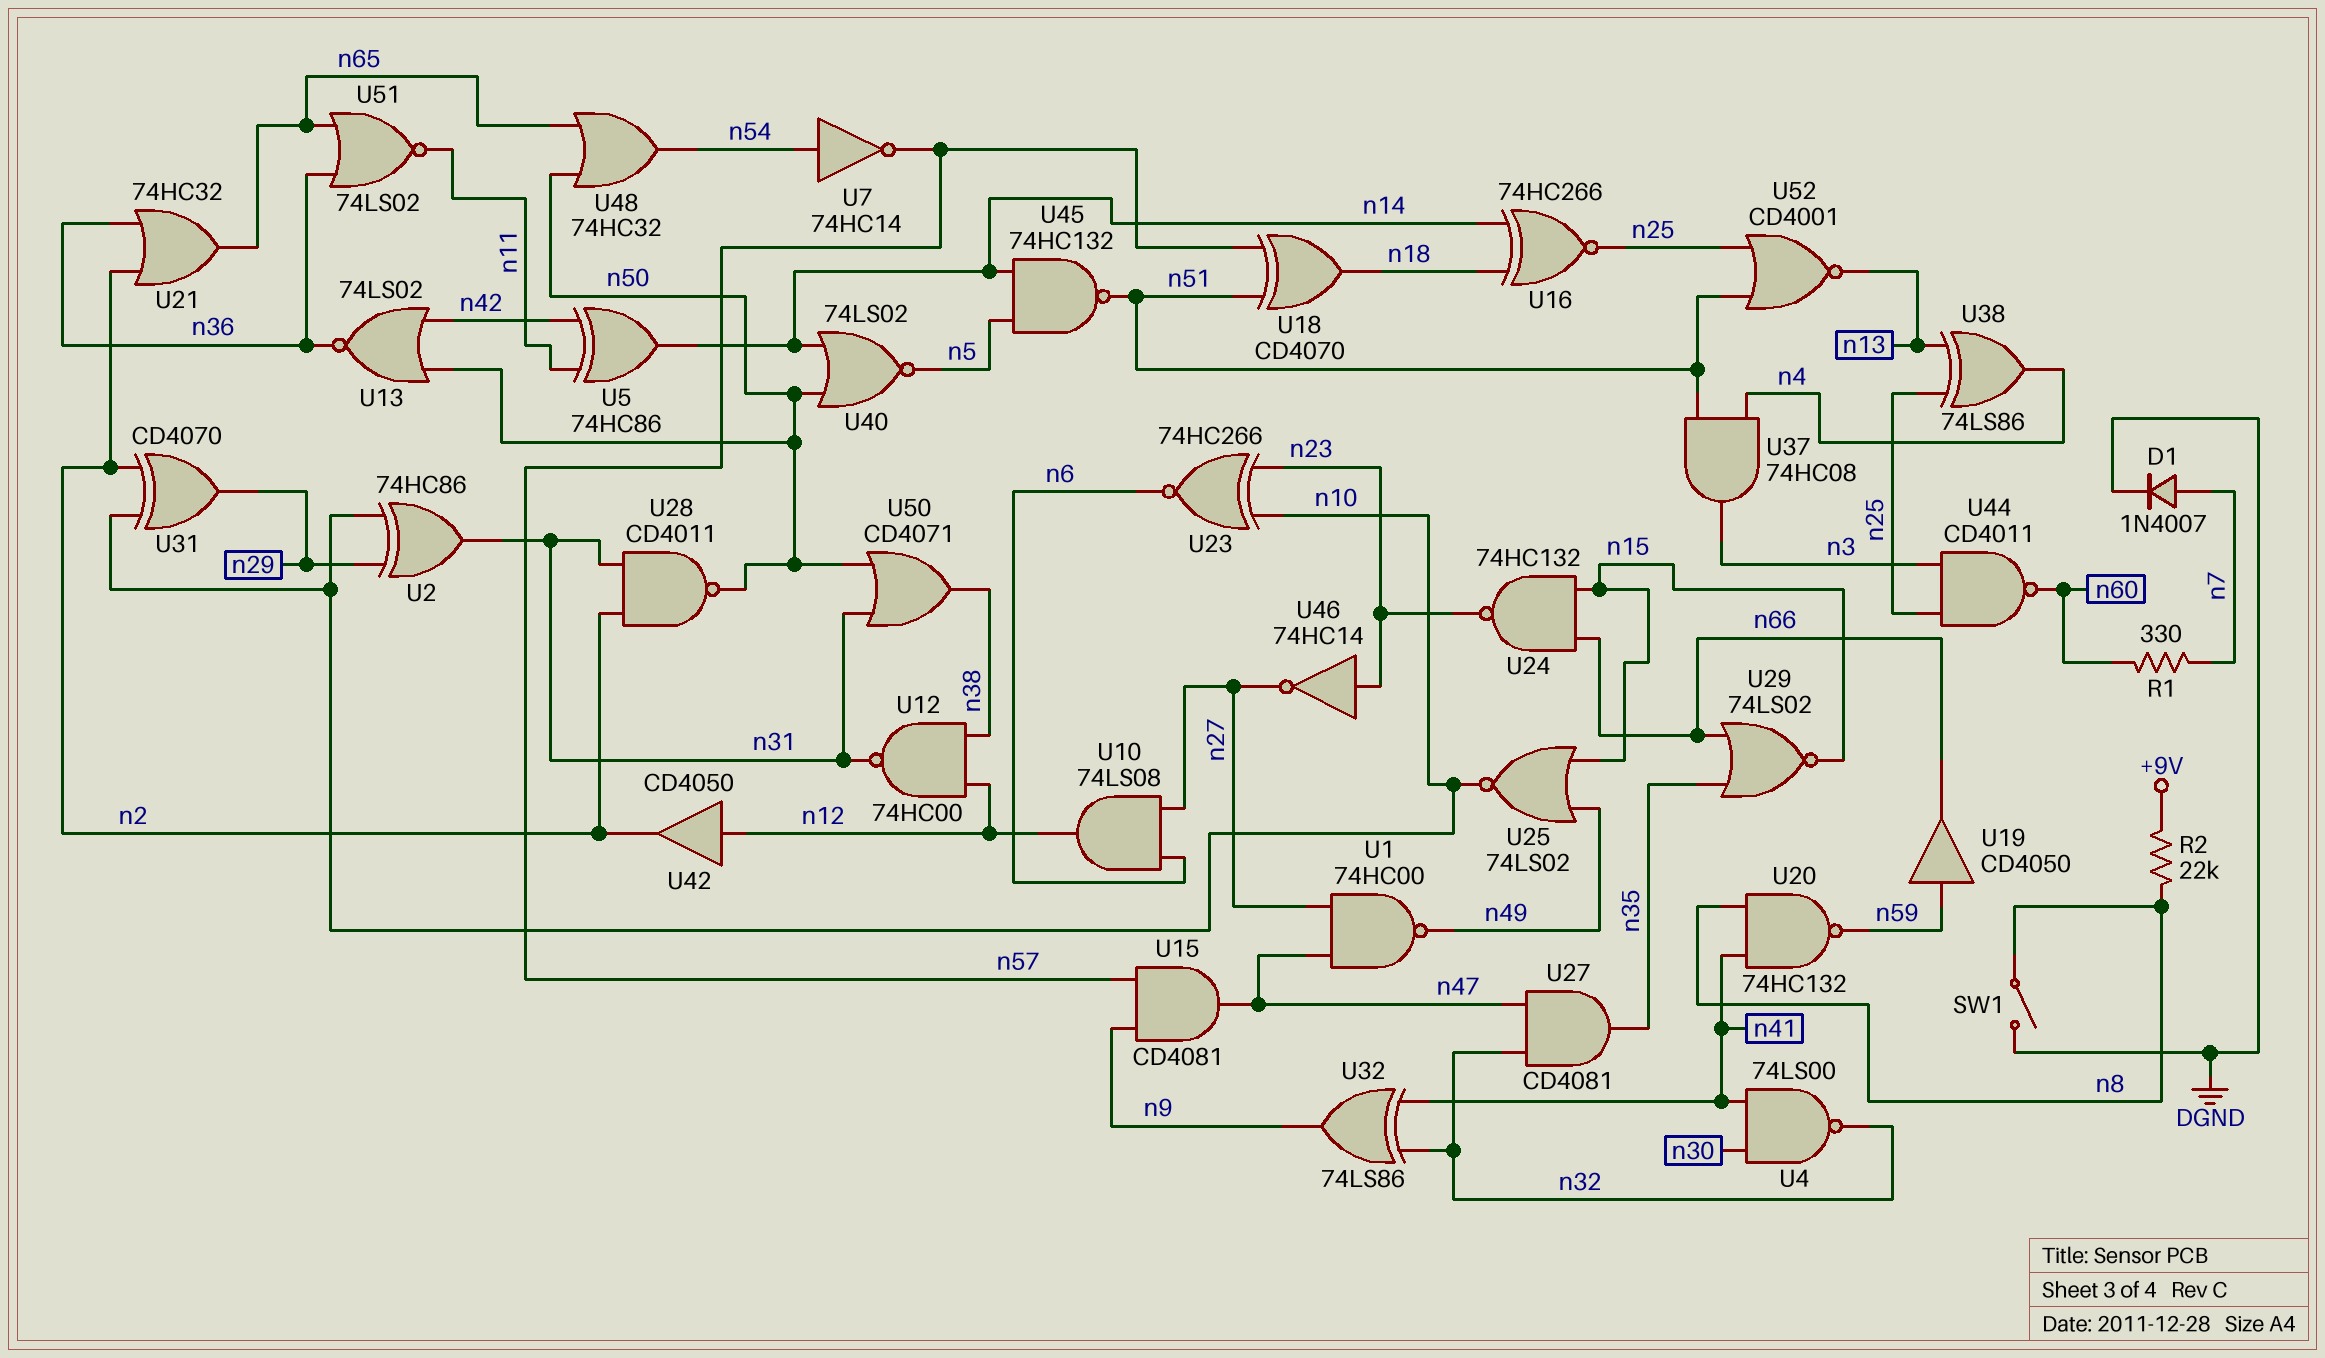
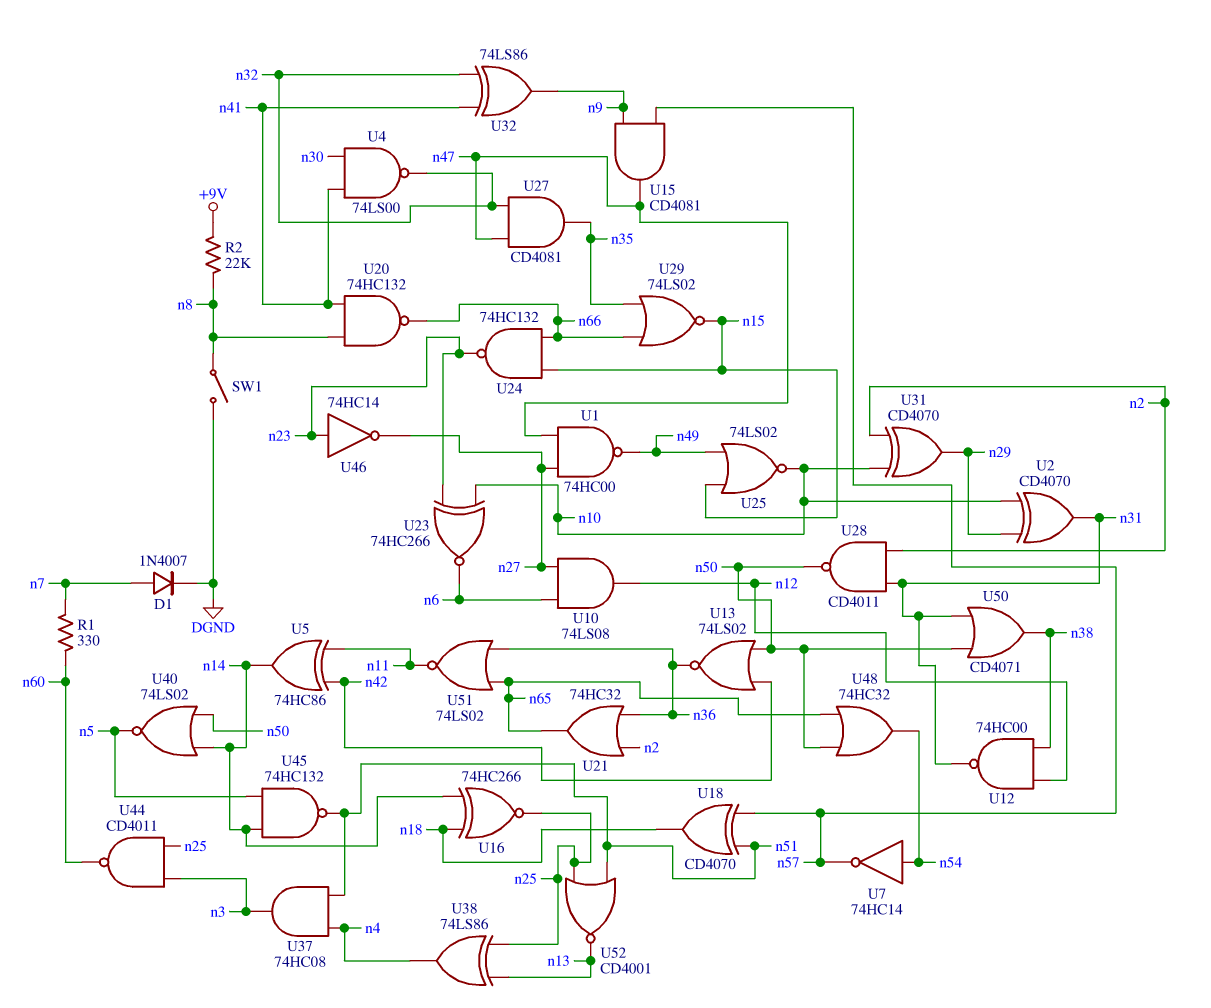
U2: XOR 74HC86 (in n10, in n29, out n31) -> XOR CD4070 (in n10, in n29, out n31)
U19: buffer CD4050 (in n59, out n66) -> none
U20: NAND 74HC132 (in n8, in n41, out n59) -> NAND 74HC132 (in n8, in n41, out n66)
U42: buffer CD4050 (in n12, out n2) -> none

